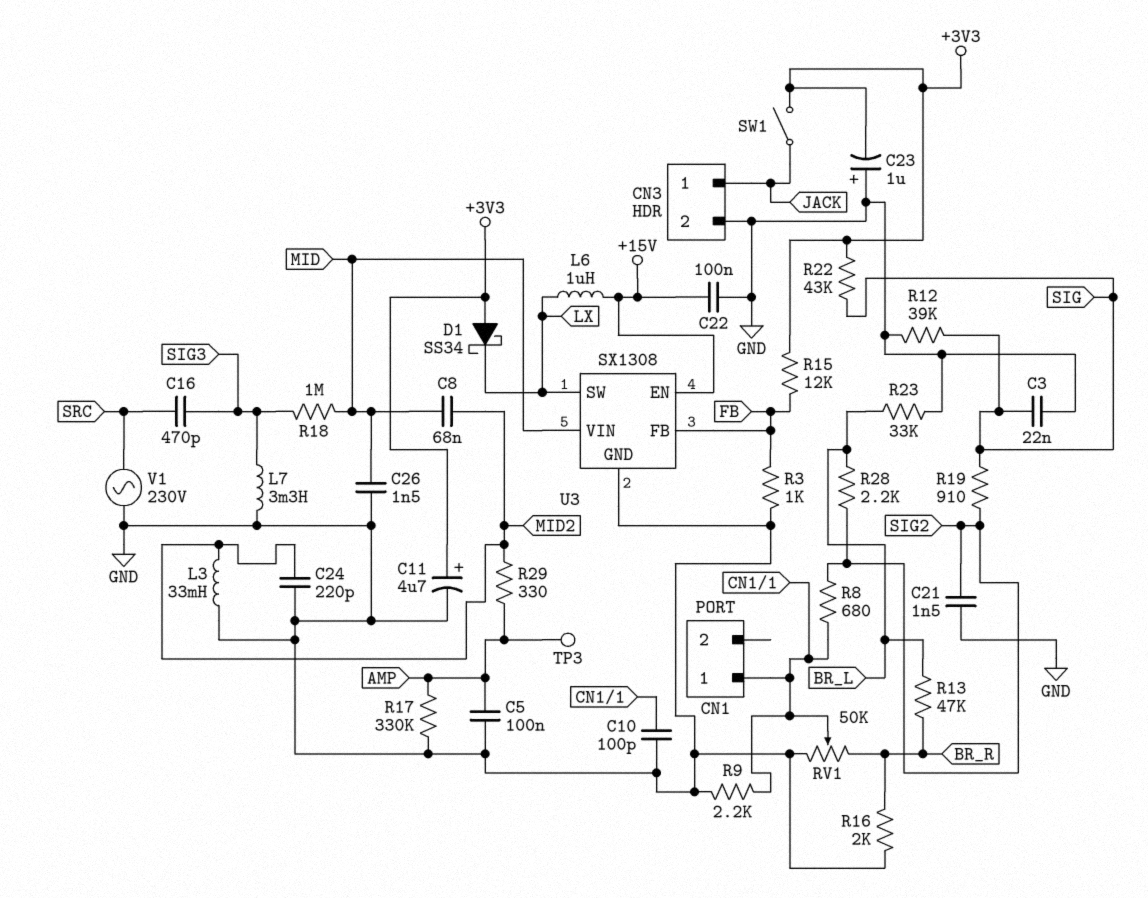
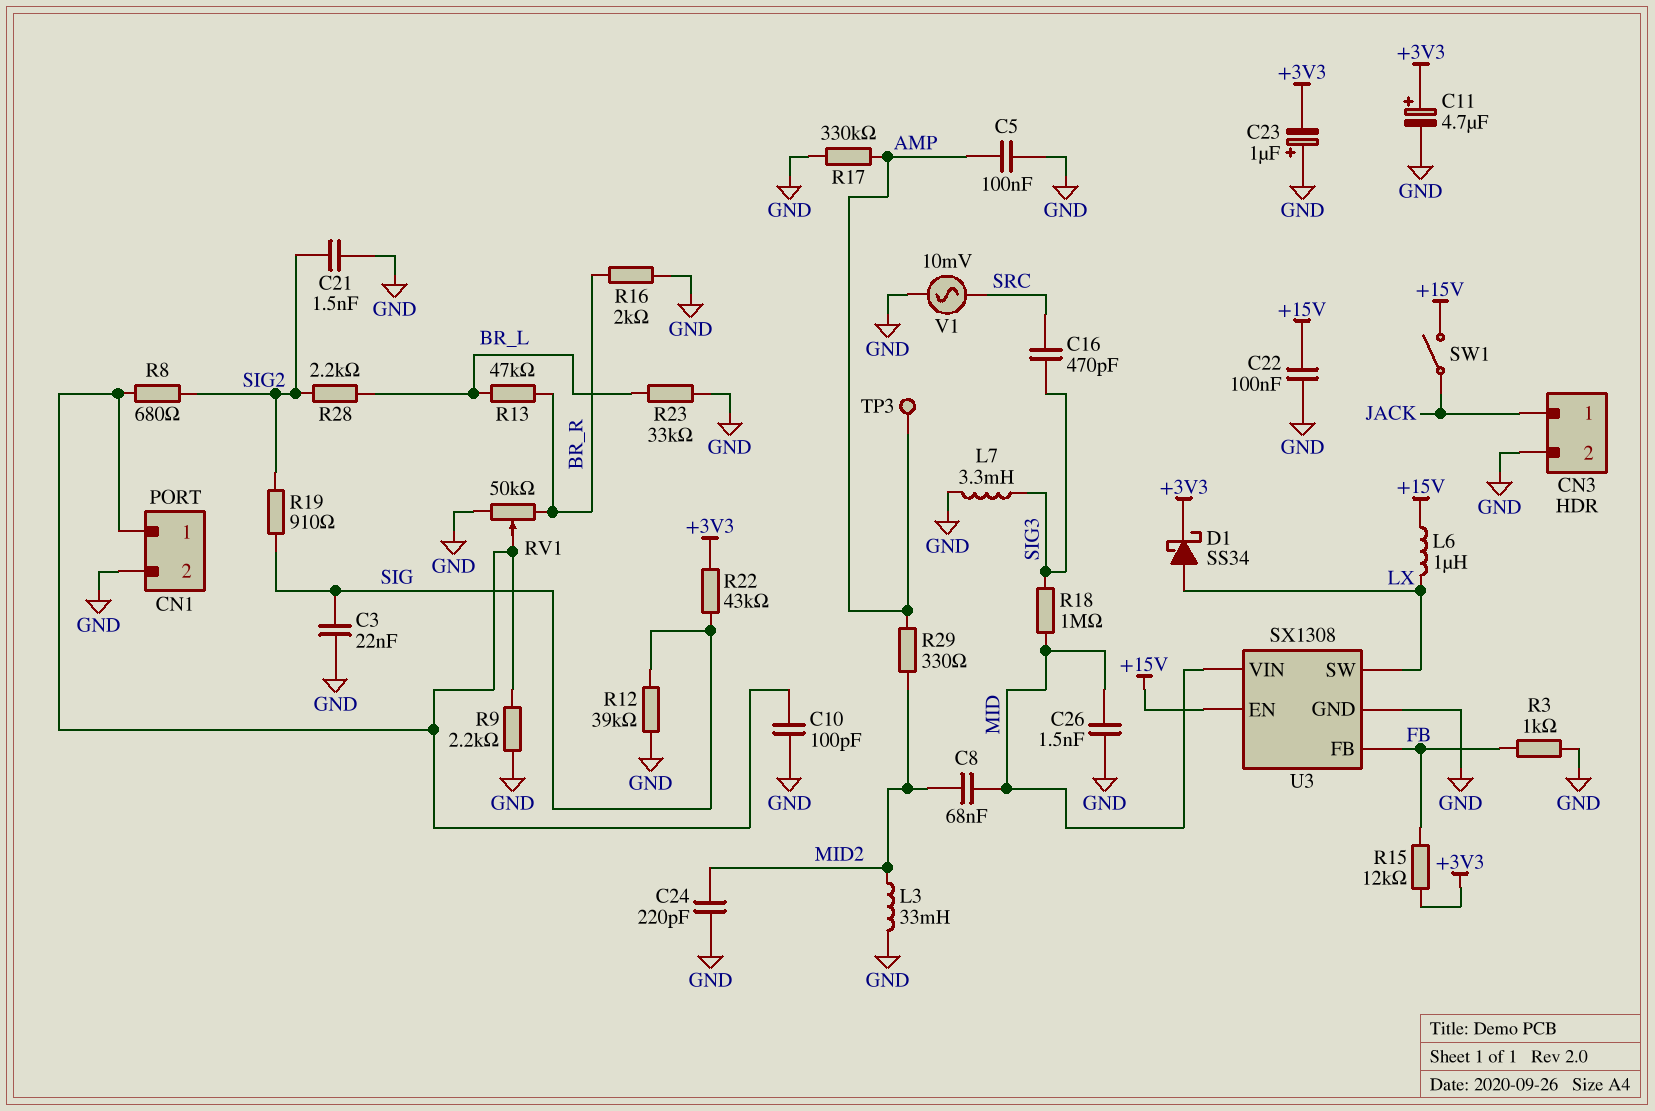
CN1 pin 2: none -> GND
D1: schottky SS34 (A +3V3, K LX) -> schottky SS34 (A LX, K +3V3)
SW1: switch (+3V3, JACK) -> switch (+15V, JACK)
V1: AC 230V (GND, SRC) -> AC 10mV (GND, SRC)

